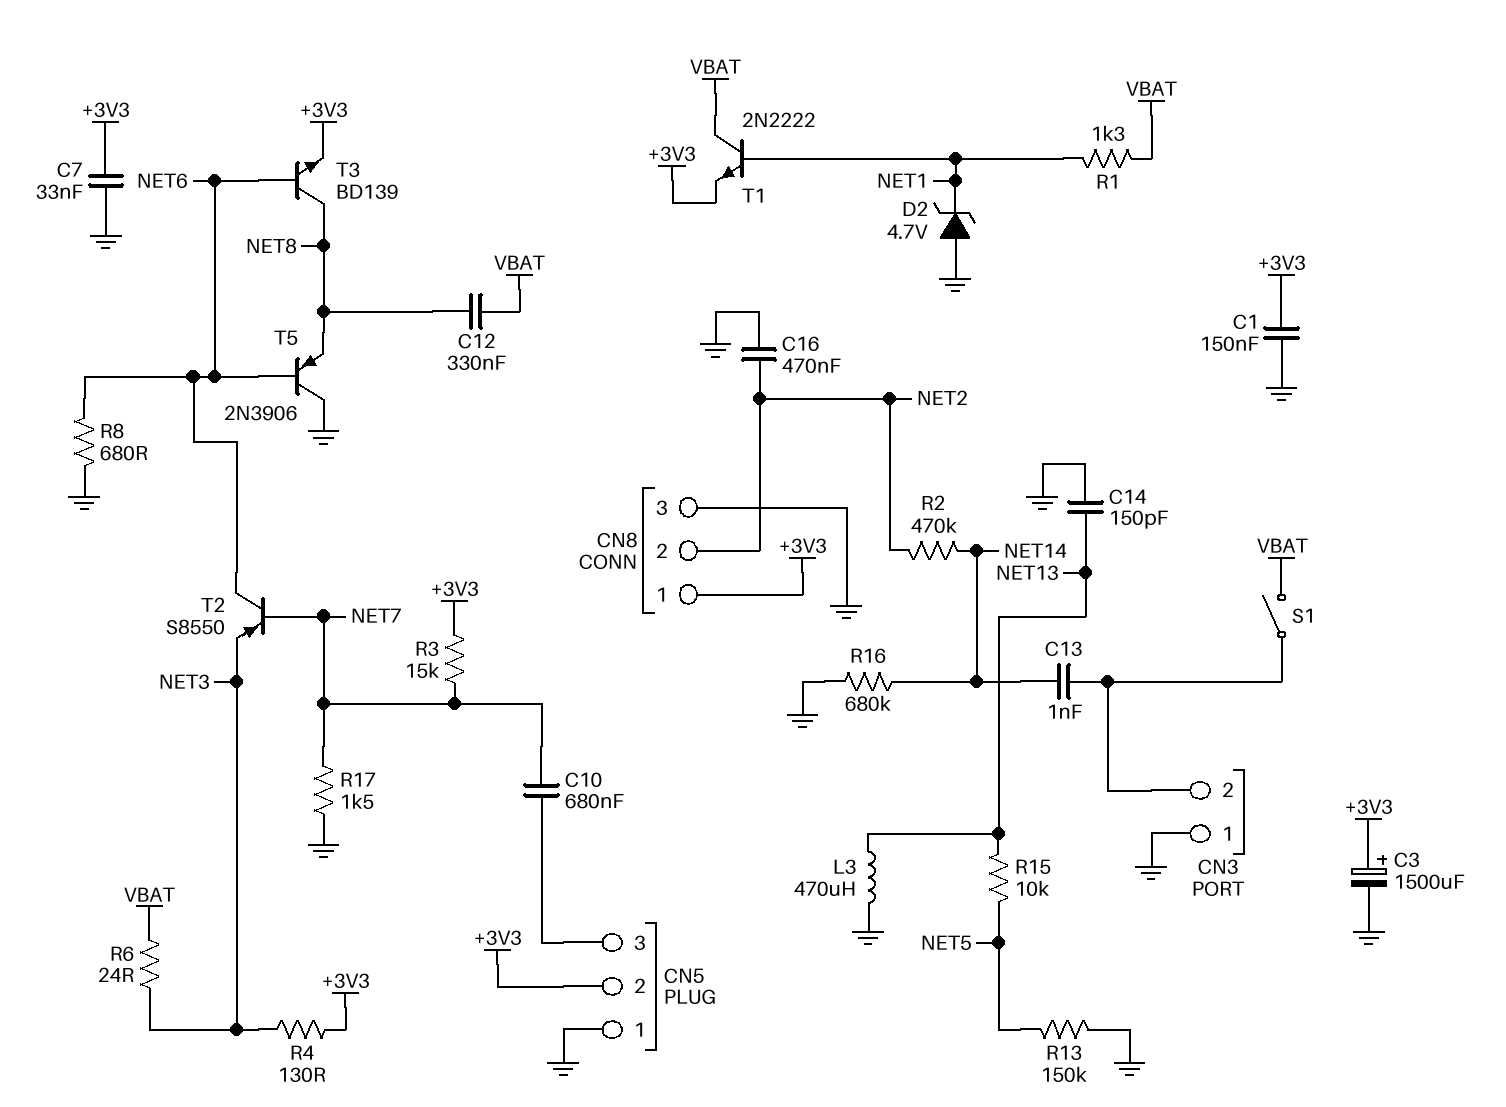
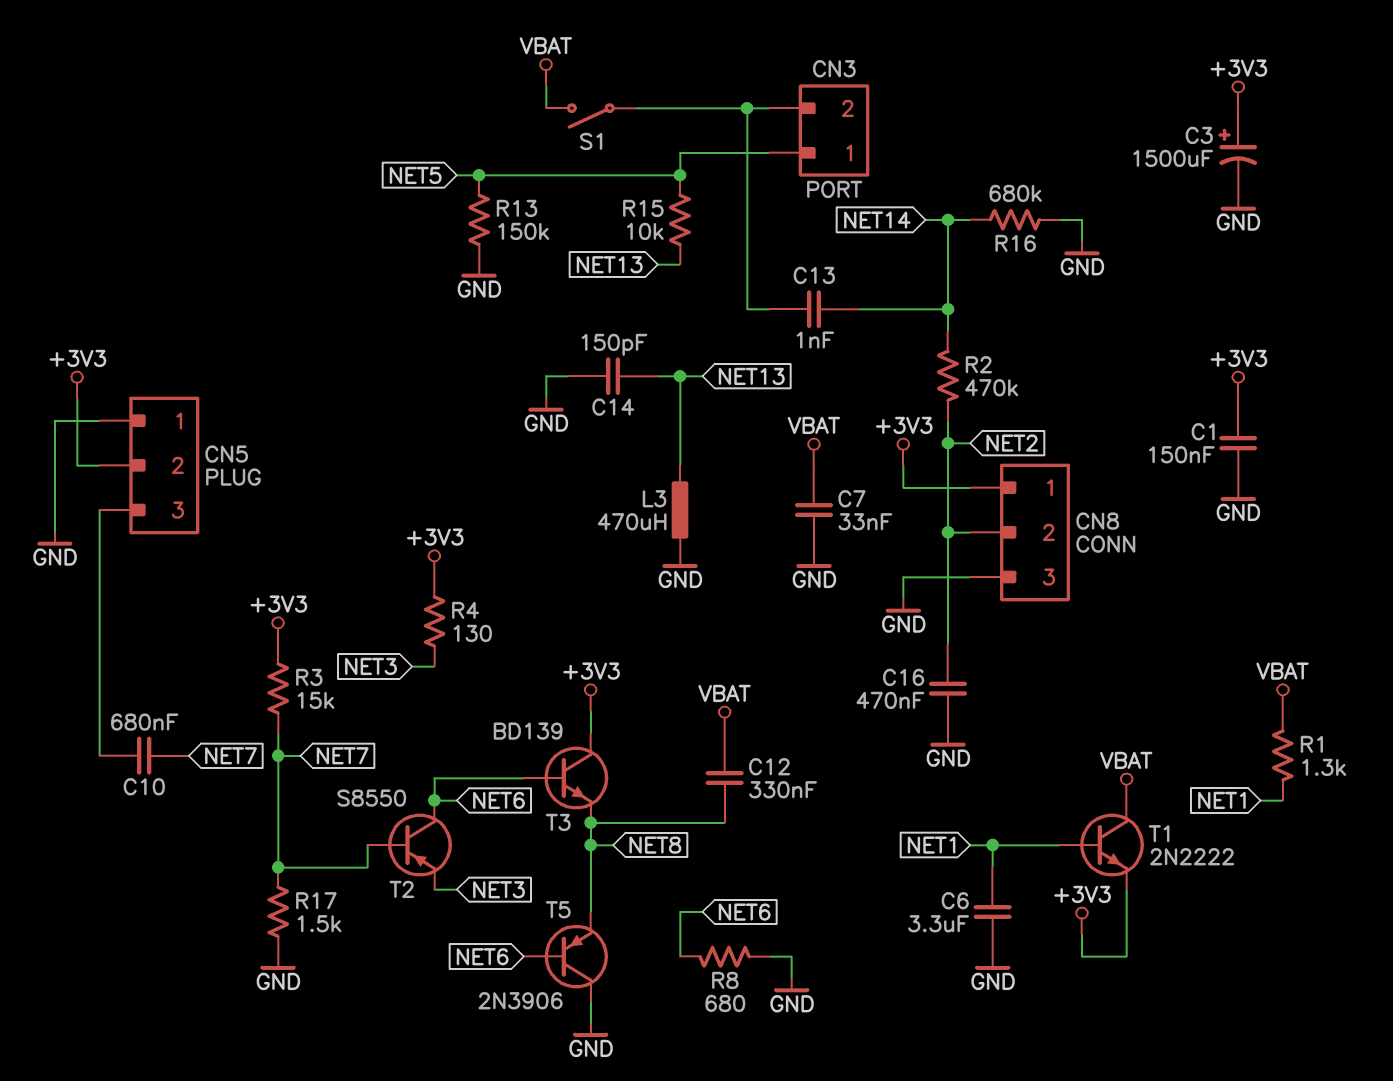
C6: none -> 3.3uF (GND, NET1)
C7: 33nF (+3V3, GND) -> 33nF (GND, VBAT)
CN3 pin 1: GND -> NET5
D2: zener 4.7V (A GND, K NET1) -> none
R6: 24 (NET3, VBAT) -> none
T3: NPN BD139 (B NET6, C NET8, E +3V3) -> NPN BD139 (B NET6, C +3V3, E NET8)

